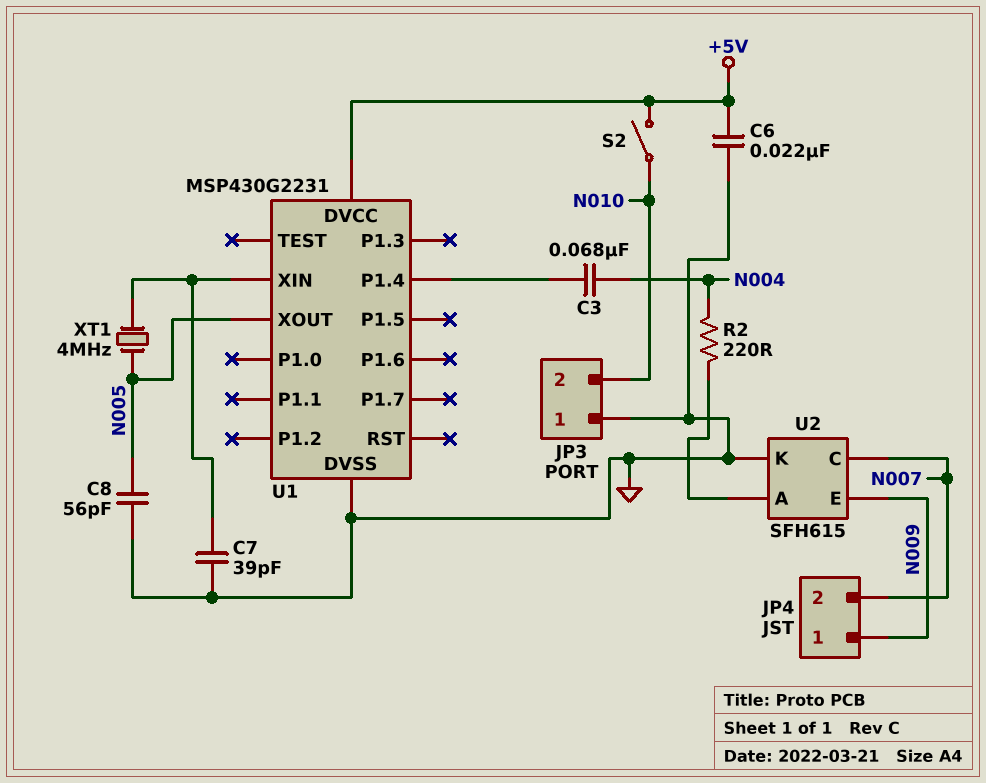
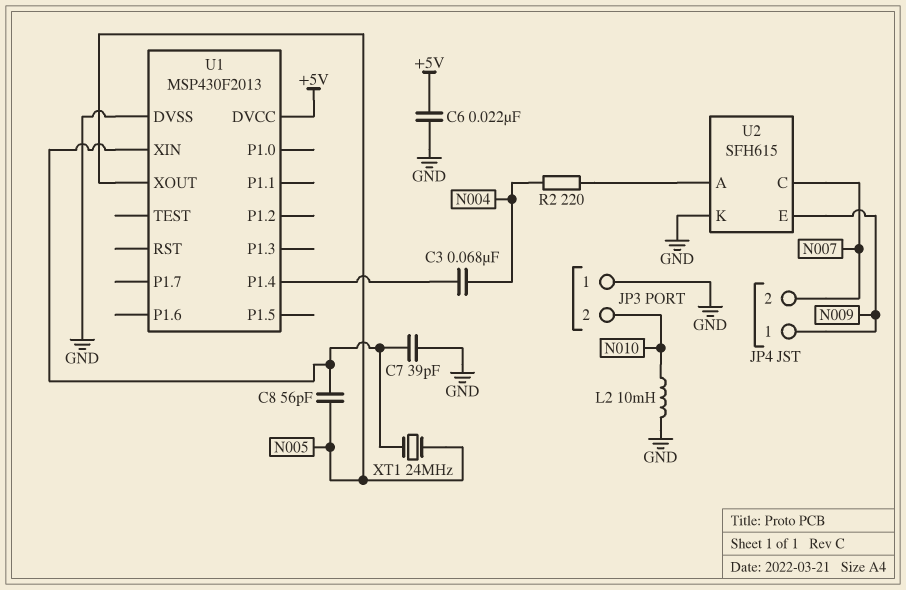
C8: 56pF (GND, N005) -> 56pF (N005, U1/XIN)
L2: none -> 10mH (GND, N010)
S2: switch (+5V, N010) -> none
U1: MSP430G2231 -> MSP430F2013
XT1: 4MHz (N005, U1/XIN) -> 24MHz (N005, U1/XIN)

